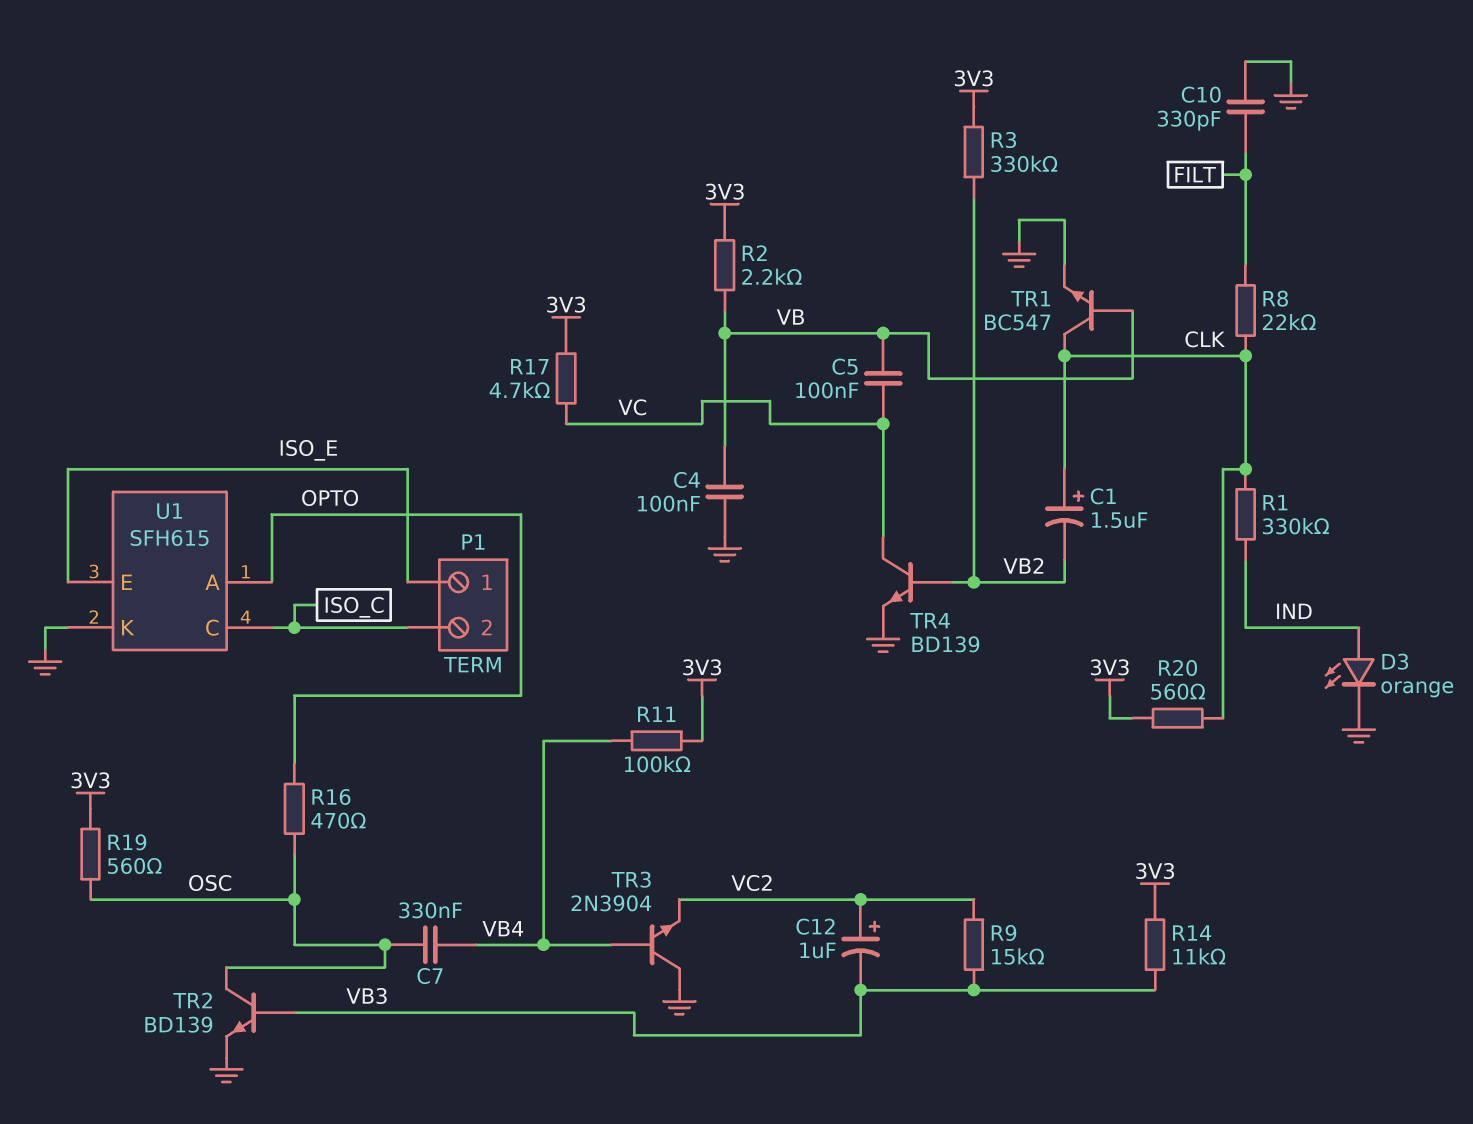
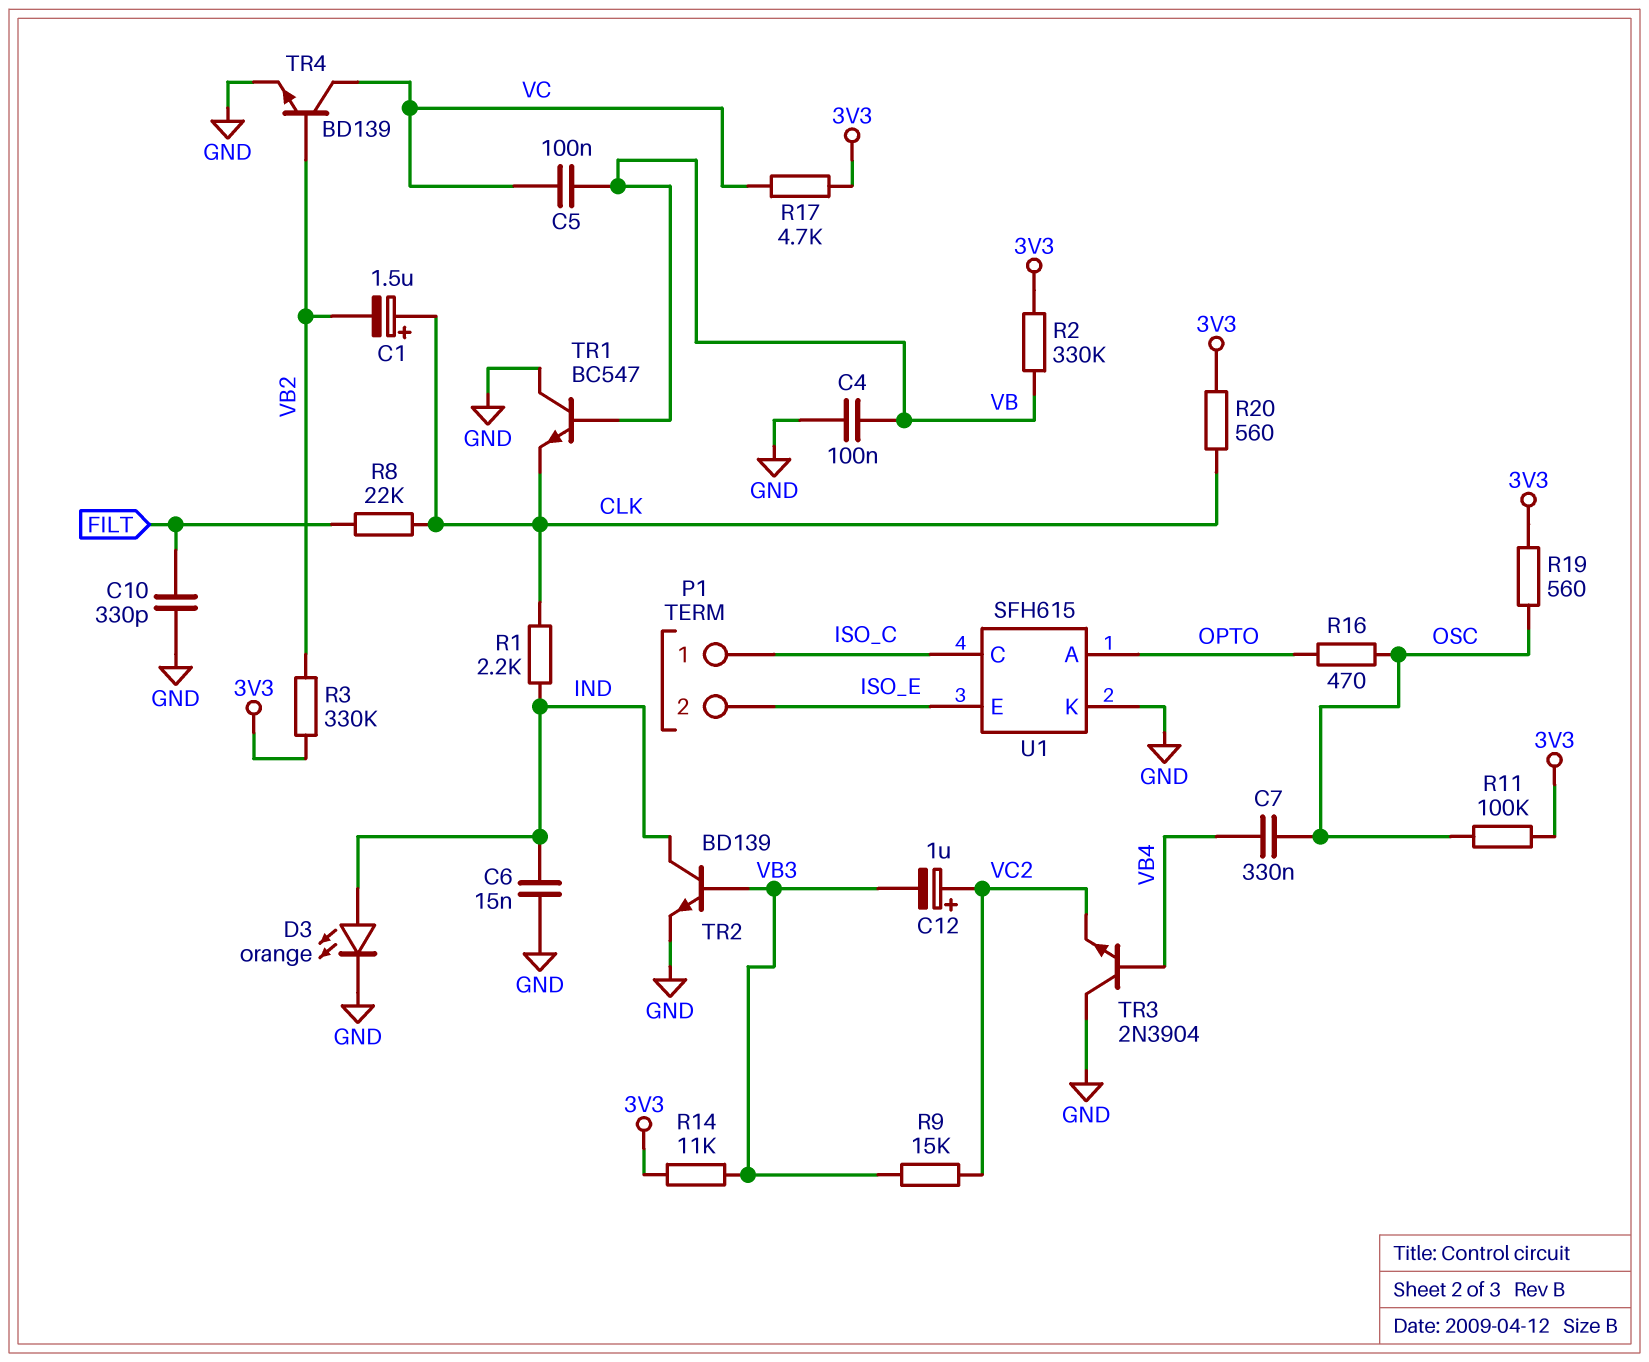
C6: none -> 15nF (GND, IND)
P1 pin 1: ISO_E -> ISO_C
P1 pin 2: ISO_C -> ISO_E
R1: 330k (CLK, IND) -> 2.2k (CLK, IND)
R2: 2.2k (3V3, VB) -> 330k (3V3, VB)
R11: 100k (3V3, VB4) -> 100k (3V3, OSC)
TR1: NPN BC547 (B VB, C CLK, E GND) -> NPN BC547 (B VB, C GND, E CLK)
TR2: NPN BD139 (B VB3, C OSC, E GND) -> NPN BD139 (B VB3, C IND, E GND)

